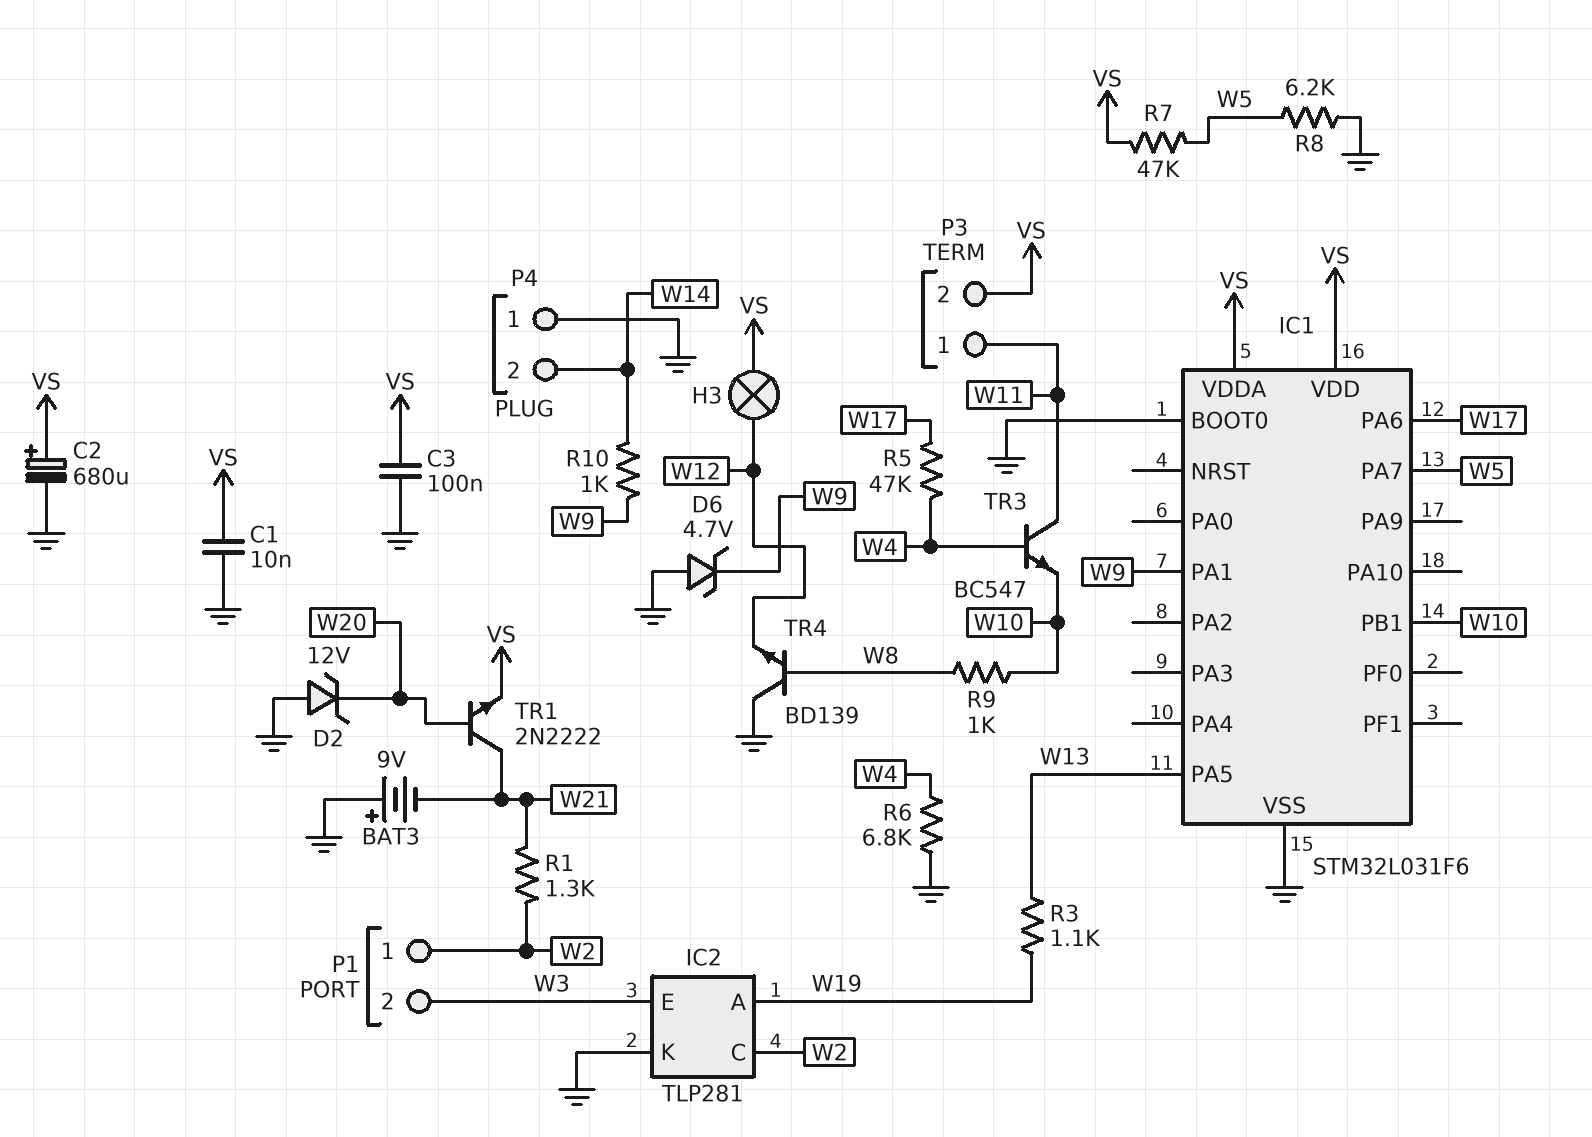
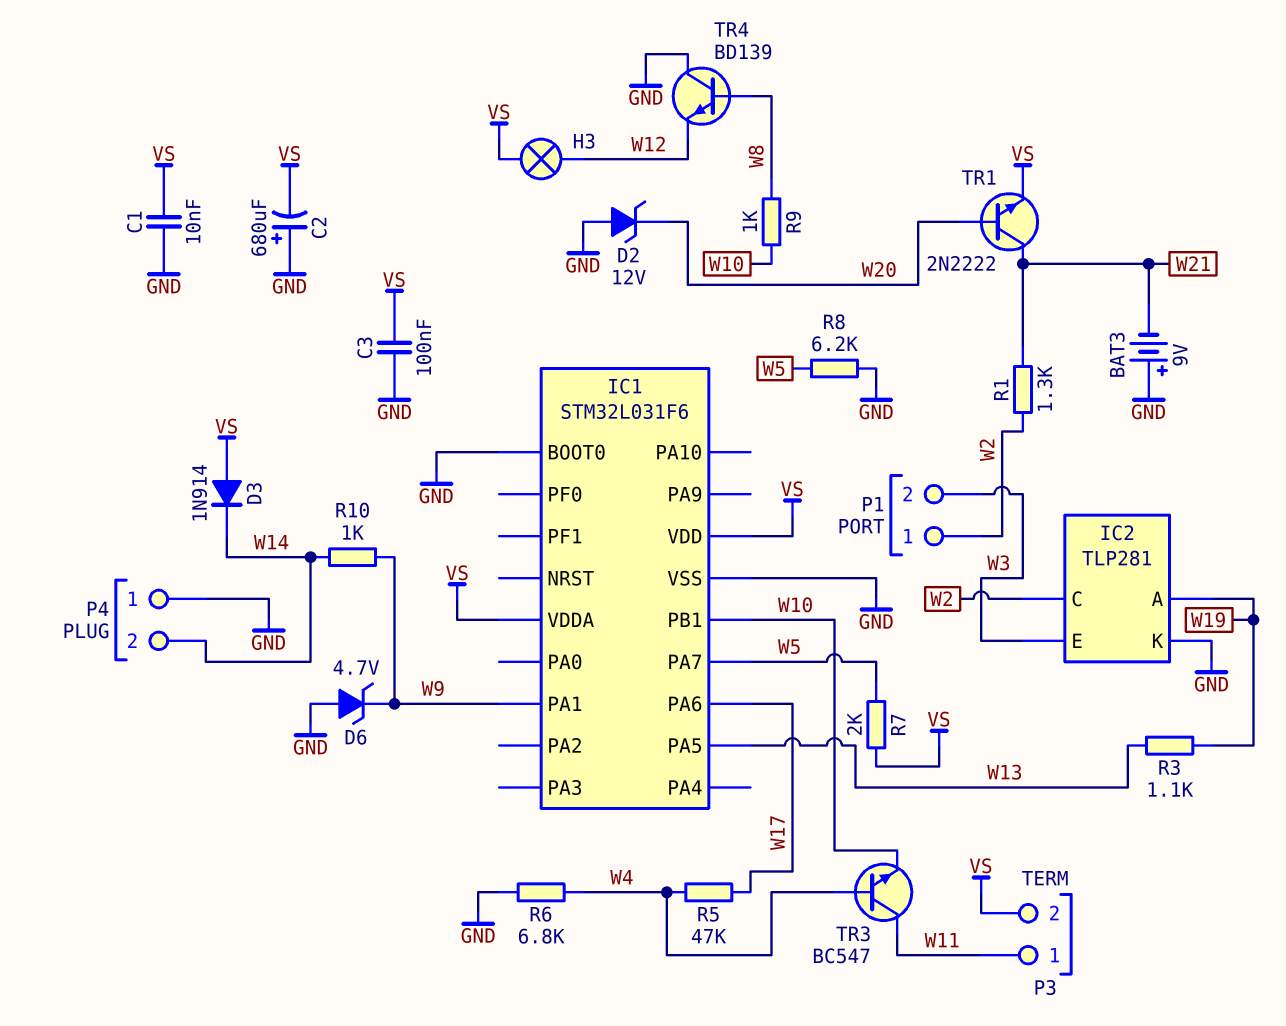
C2: 680uF (plus VS, minus GND) -> 680uF (plus GND, minus VS)
D3: none -> diode 1N914 (A VS, K W14)
R7: 47k (VS, W5) -> 2k (VS, W5)

